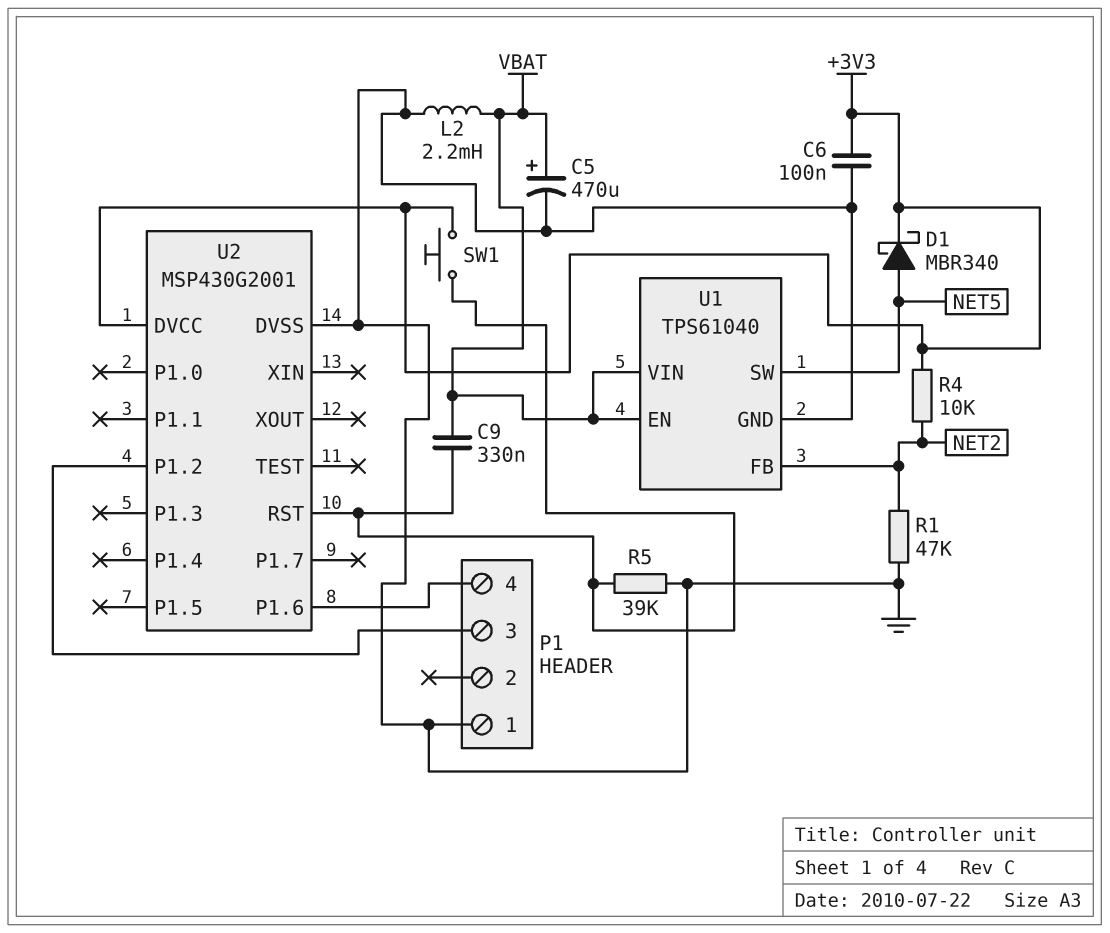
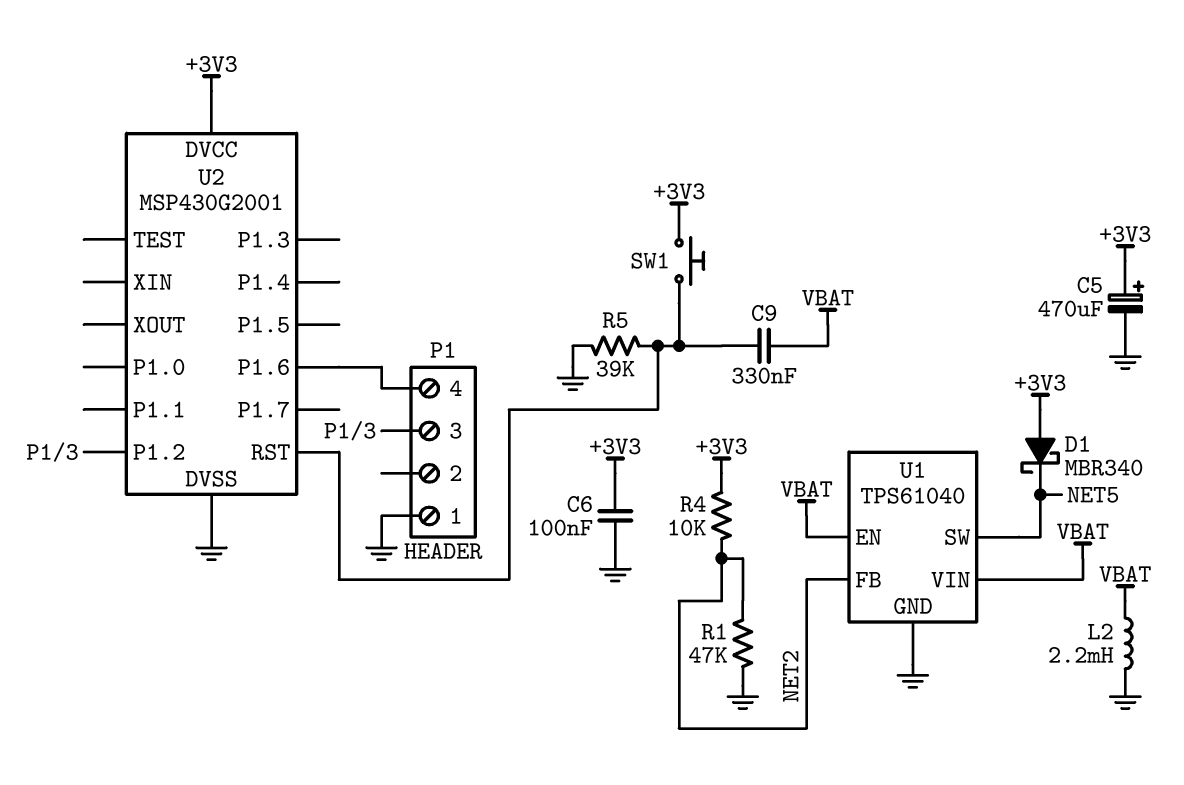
C5: 470uF (plus VBAT, minus GND) -> 470uF (plus +3V3, minus GND)
D1: schottky MBR340 (A NET5, K +3V3) -> schottky MBR340 (A +3V3, K NET5)

